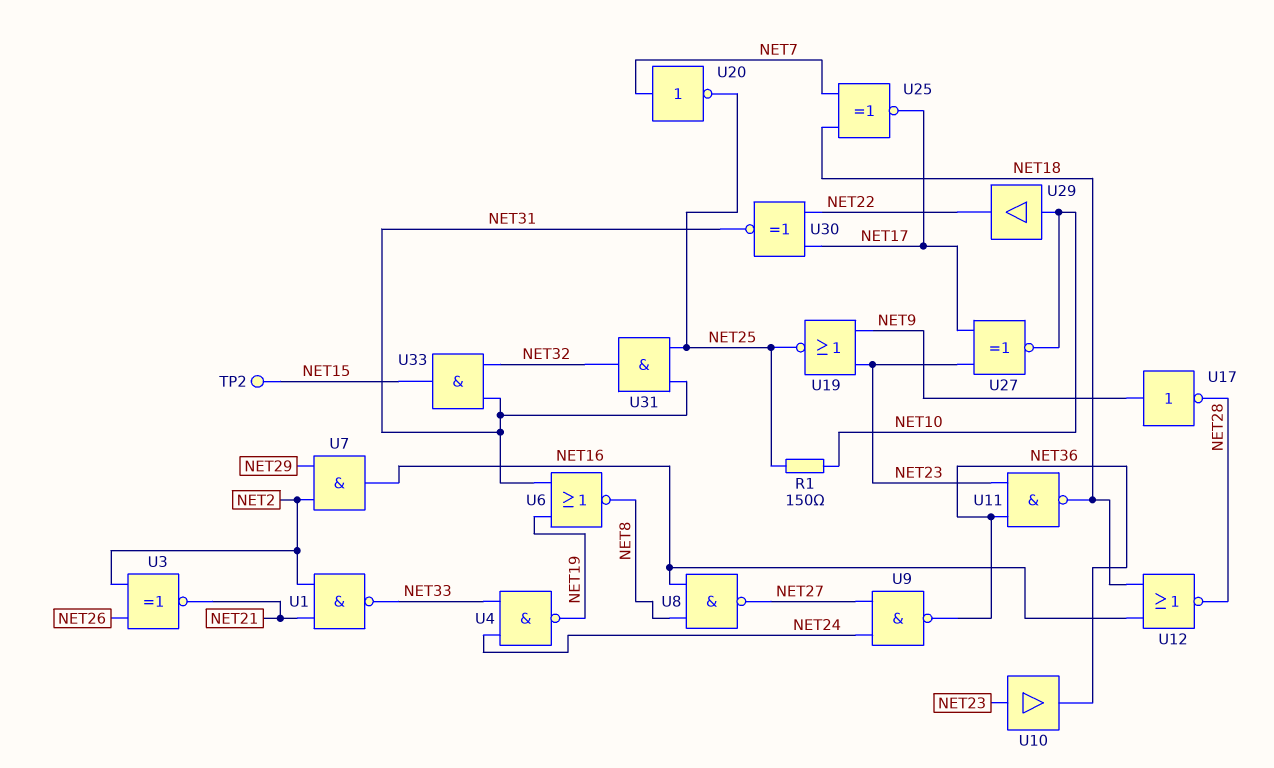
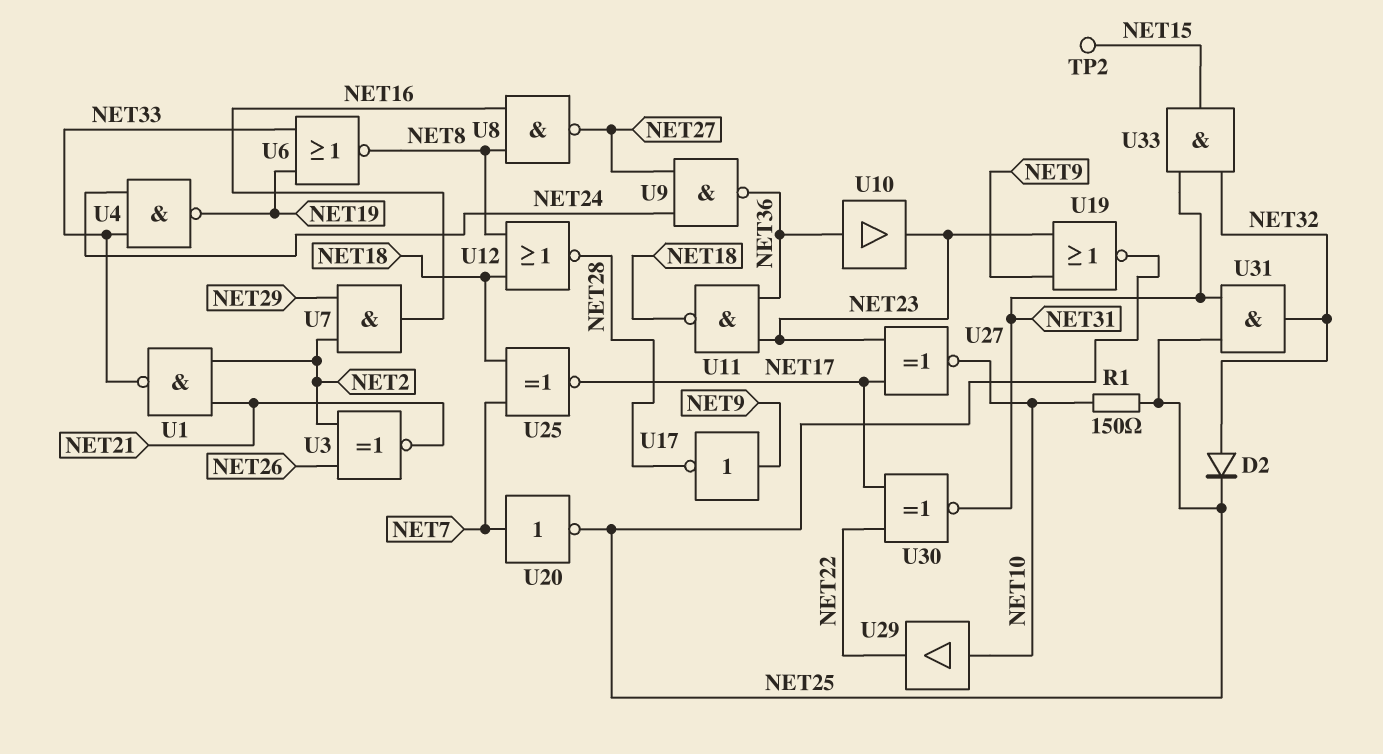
D2: none -> diode (A NET32, K NET25)
U6: NOR (in NET19, in NET31, out NET8) -> NOR (in NET19, in NET33, out NET8)
U10: buffer (in NET23, out NET36) -> buffer (in NET36, out NET23)
U12: NOR (in NET16, in NET18, out NET28) -> NOR (in NET8, in NET18, out NET28)

